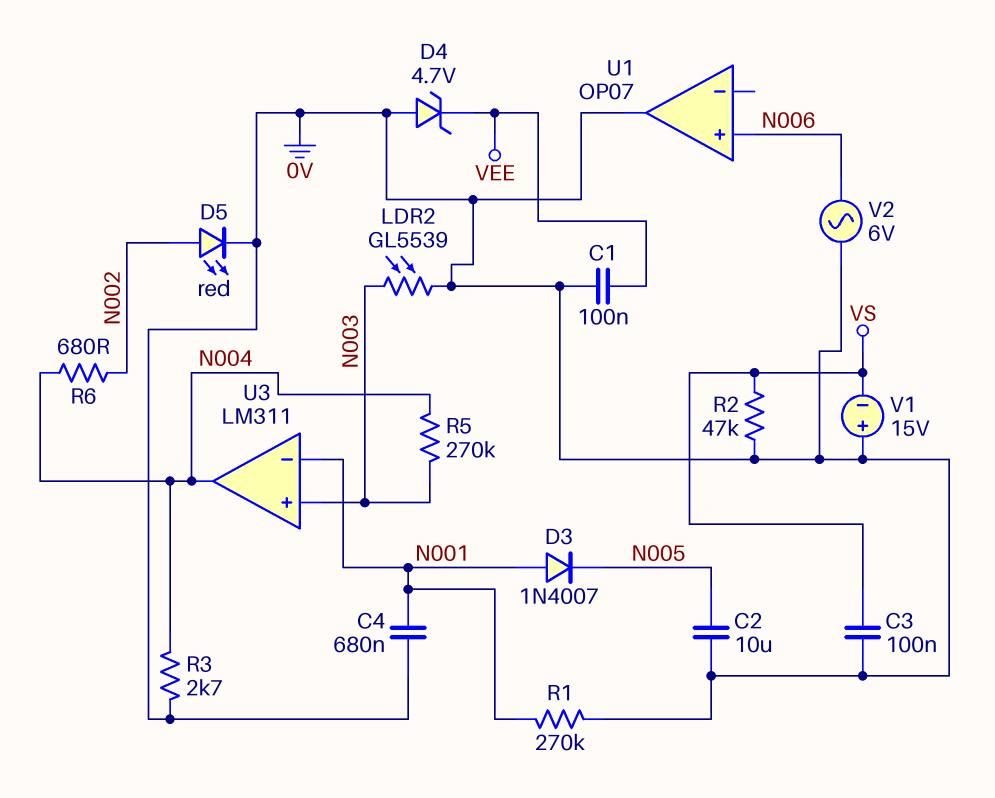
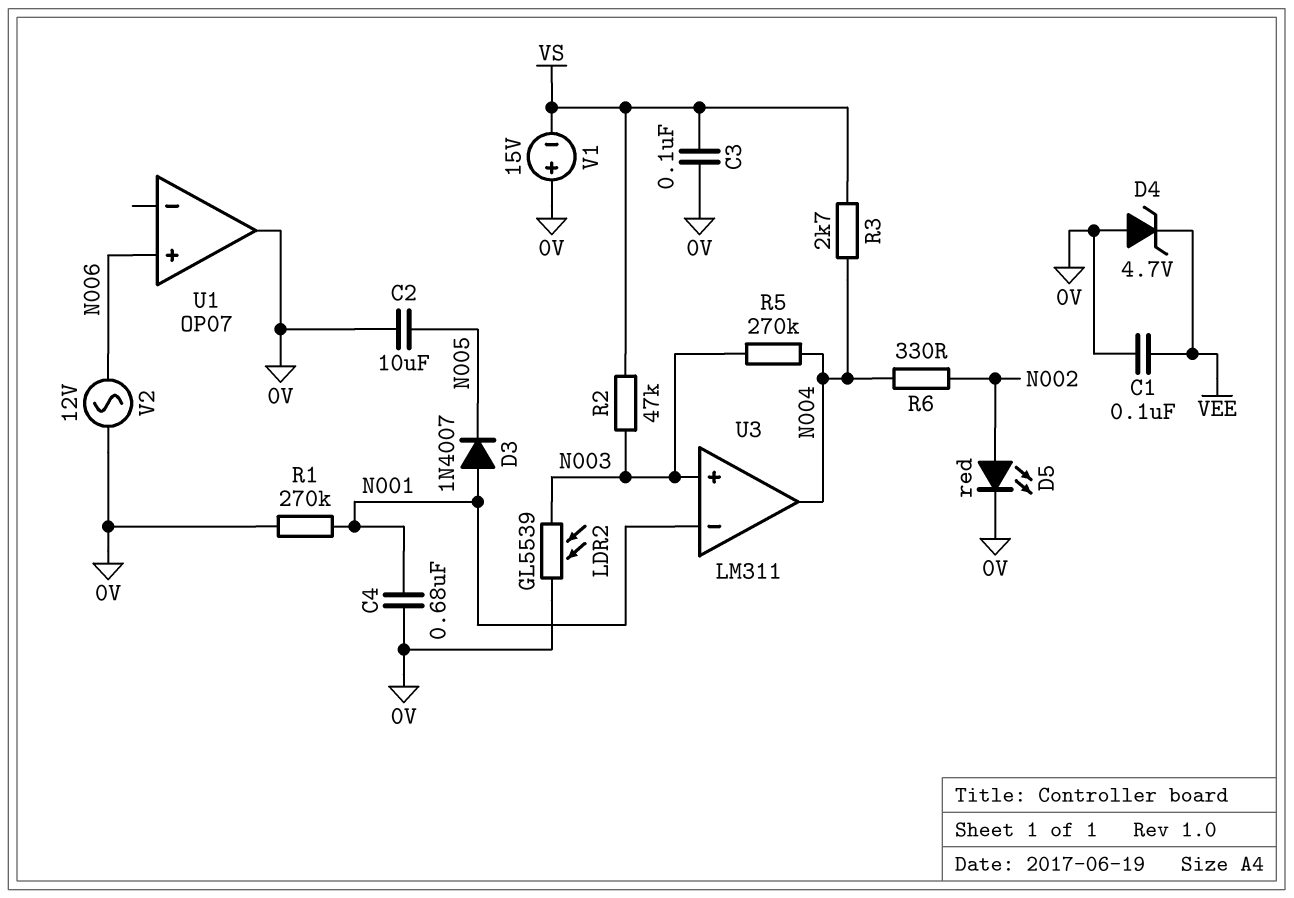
R2: 47k (0V, VS) -> 47k (N003, VS)
R3: 2.7k (0V, N004) -> 2.7k (N004, VS)
R6: 680 (N002, N004) -> 330 (N002, N004)
V2: AC 6V (0V, N006) -> AC 12V (0V, N006)

